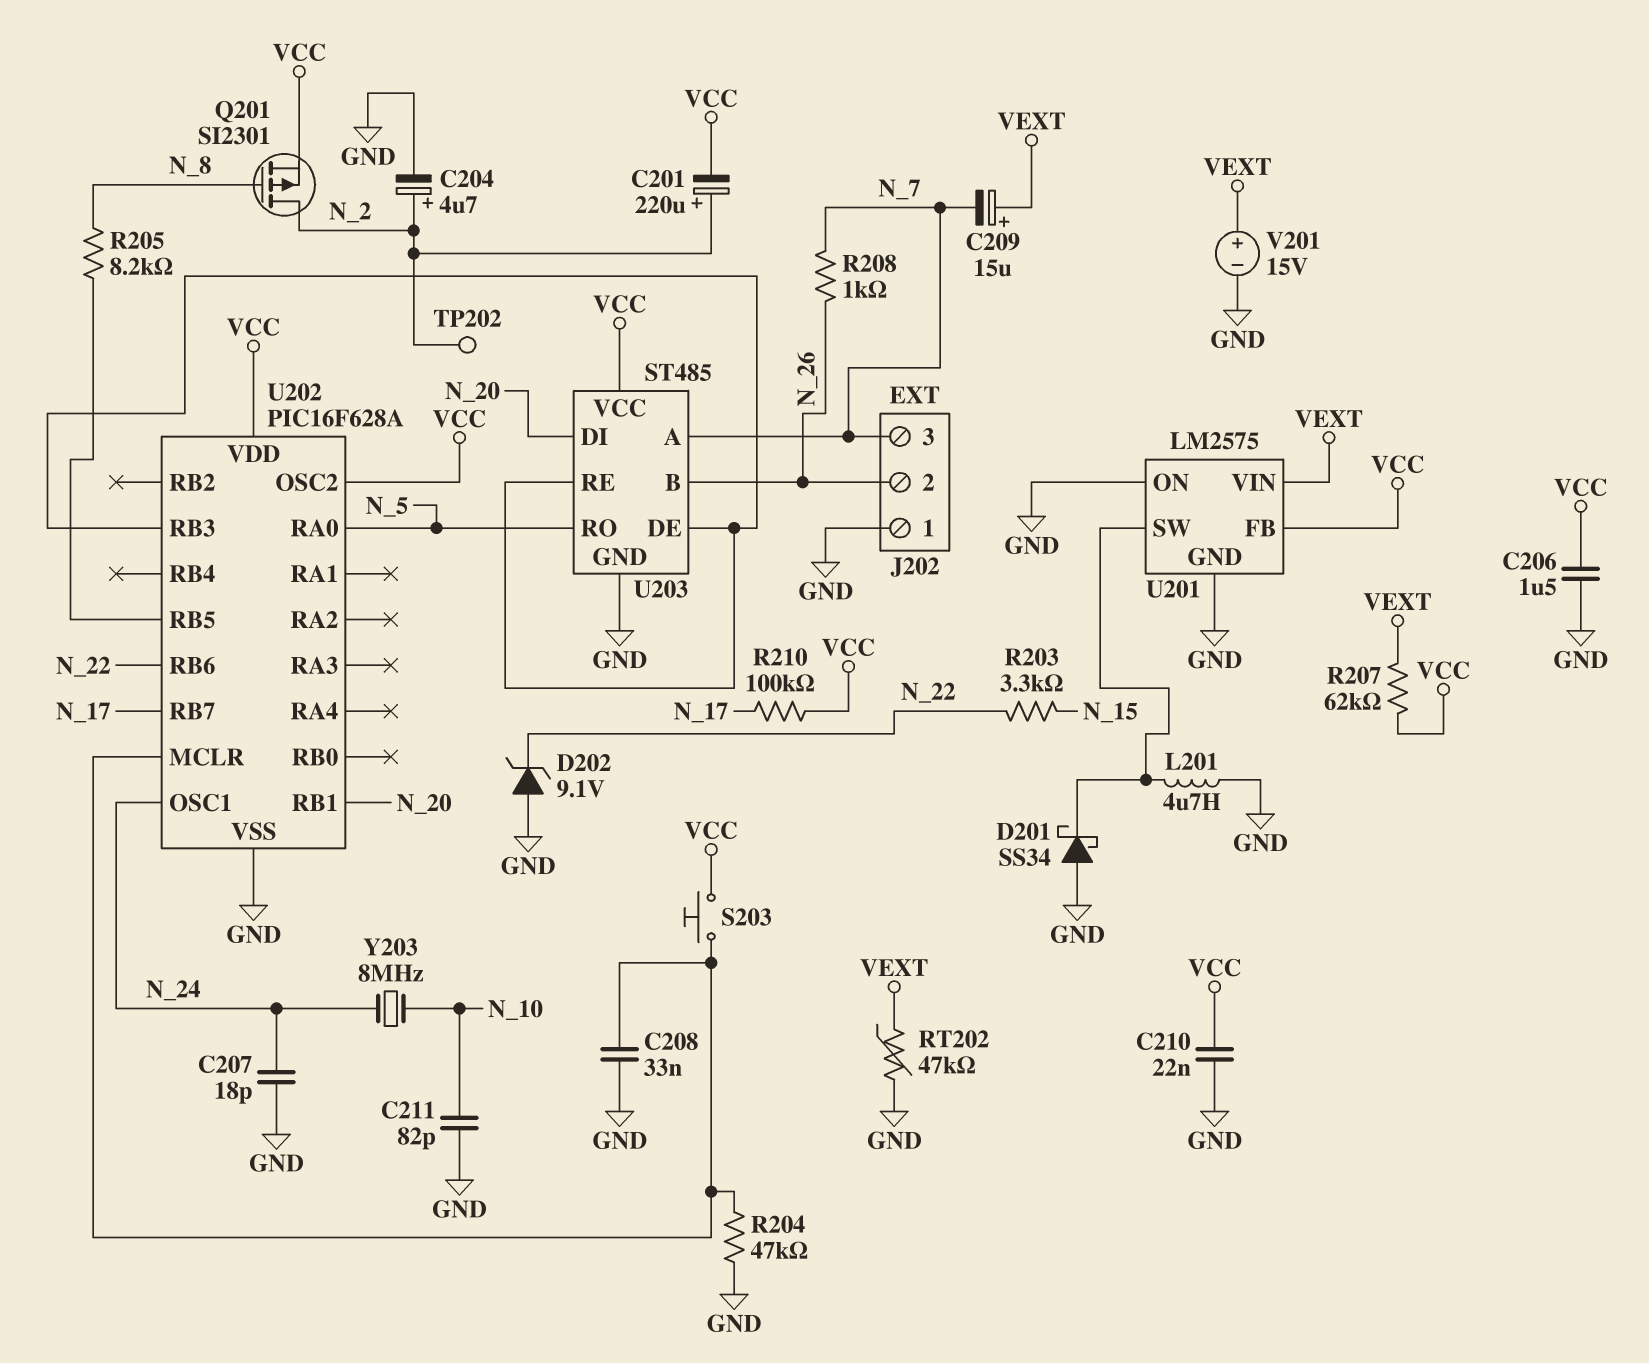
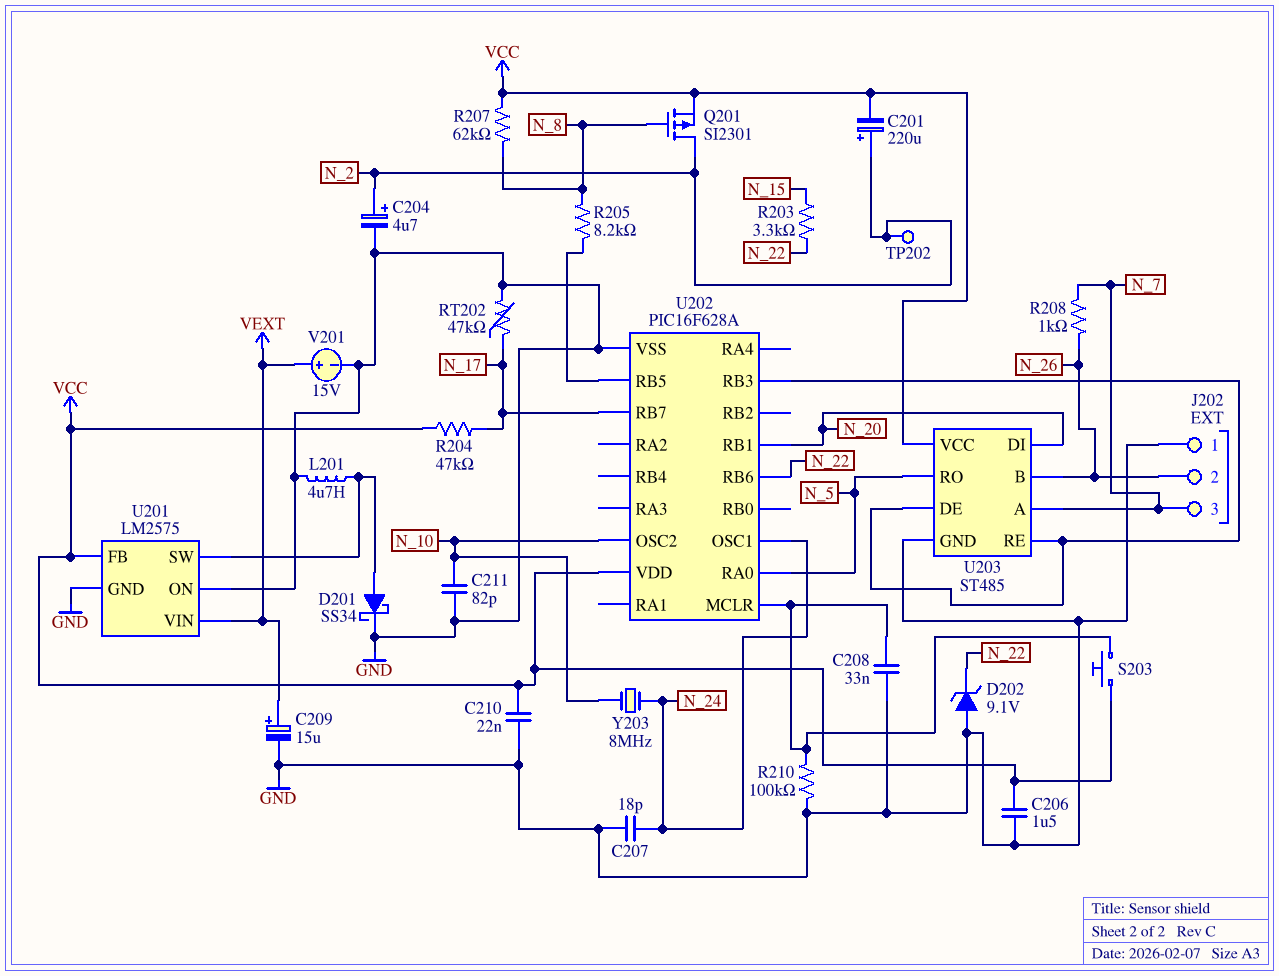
C209: 15uF (plus VEXT, minus N_7) -> 15uF (plus VEXT, minus GND)
D201: schottky SS34 (A GND, K U201/SW) -> schottky SS34 (A U201/SW, K GND)
R204: 47k (GND, U202/MCLR) -> 47k (N_17, VCC)
R207: 62k (VCC, VEXT) -> 62k (N_8, VCC)
R210: 100k (N_17, VCC) -> 100k (GND, U202/MCLR)
RT202: 47k (GND, VEXT) -> 47k (GND, N_17)
U202 pin OSC2: VCC -> N_10

